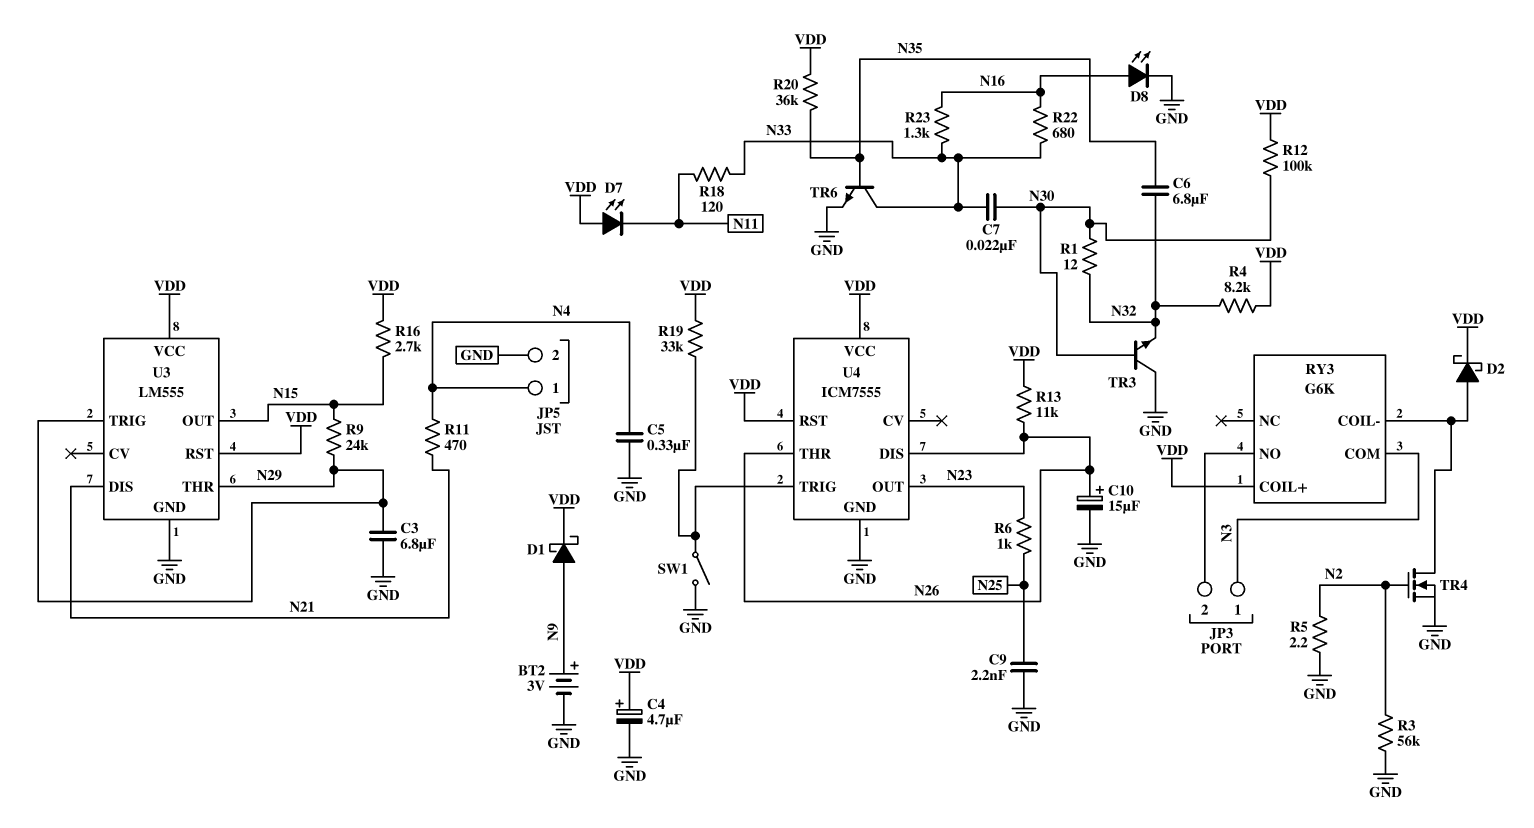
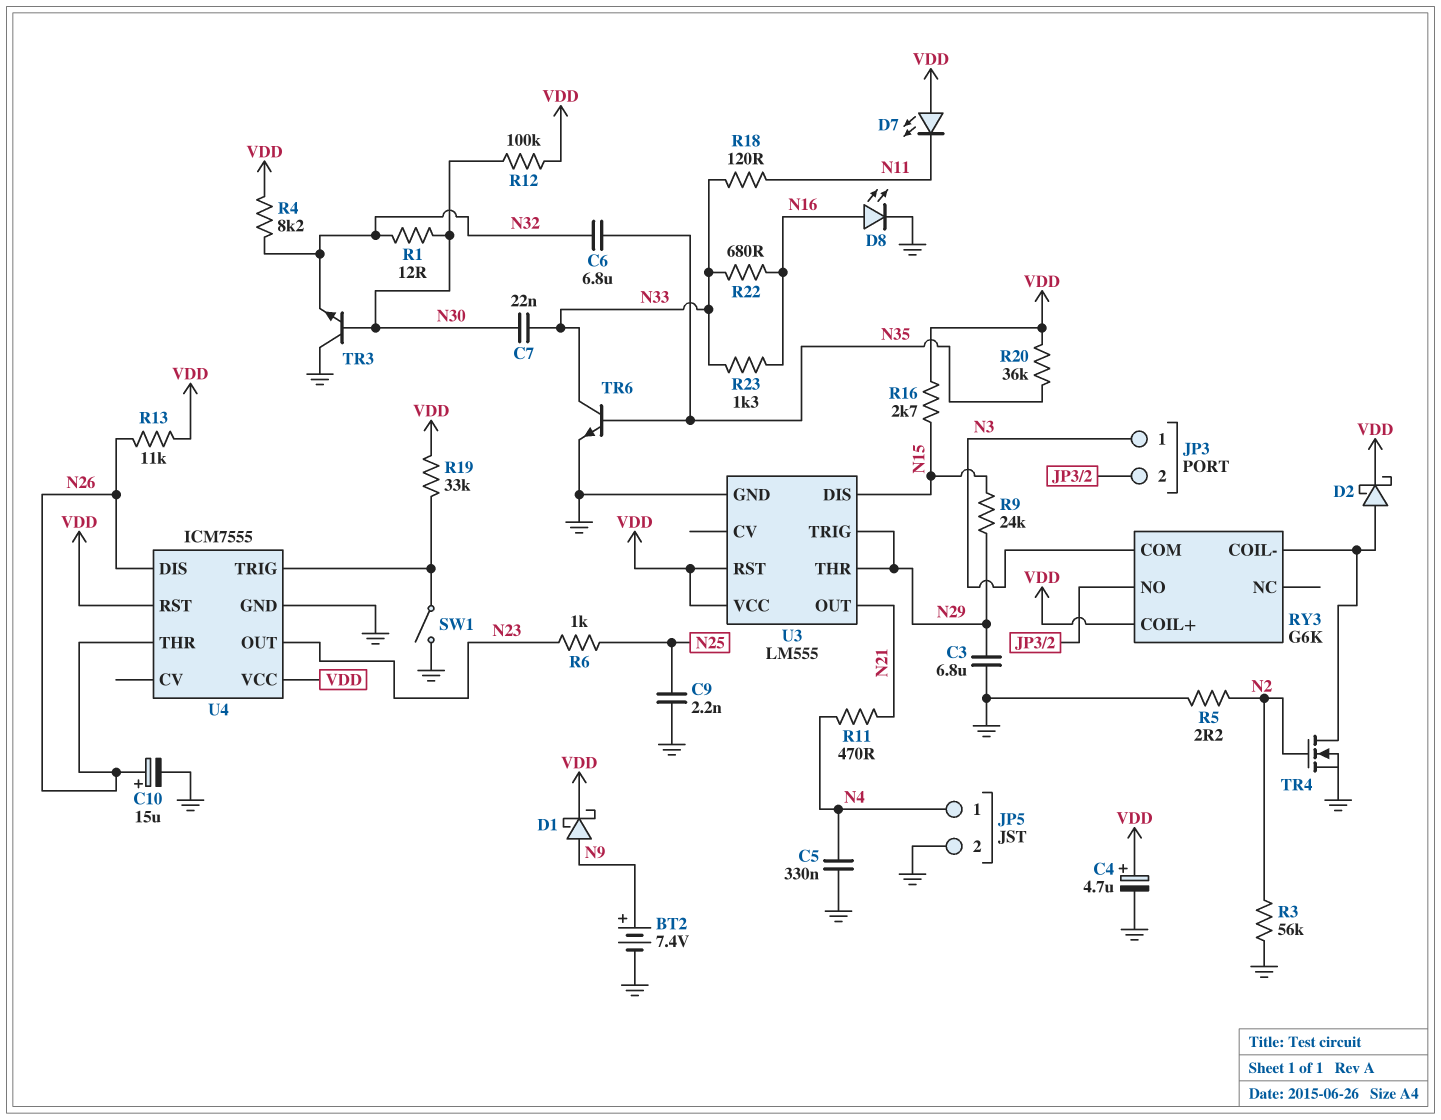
BT2: 3V (plus N9, minus GND) -> 7.4V (plus N9, minus GND)
U3 pin DIS: N21 -> N15
U3 pin OUT: N15 -> N21

